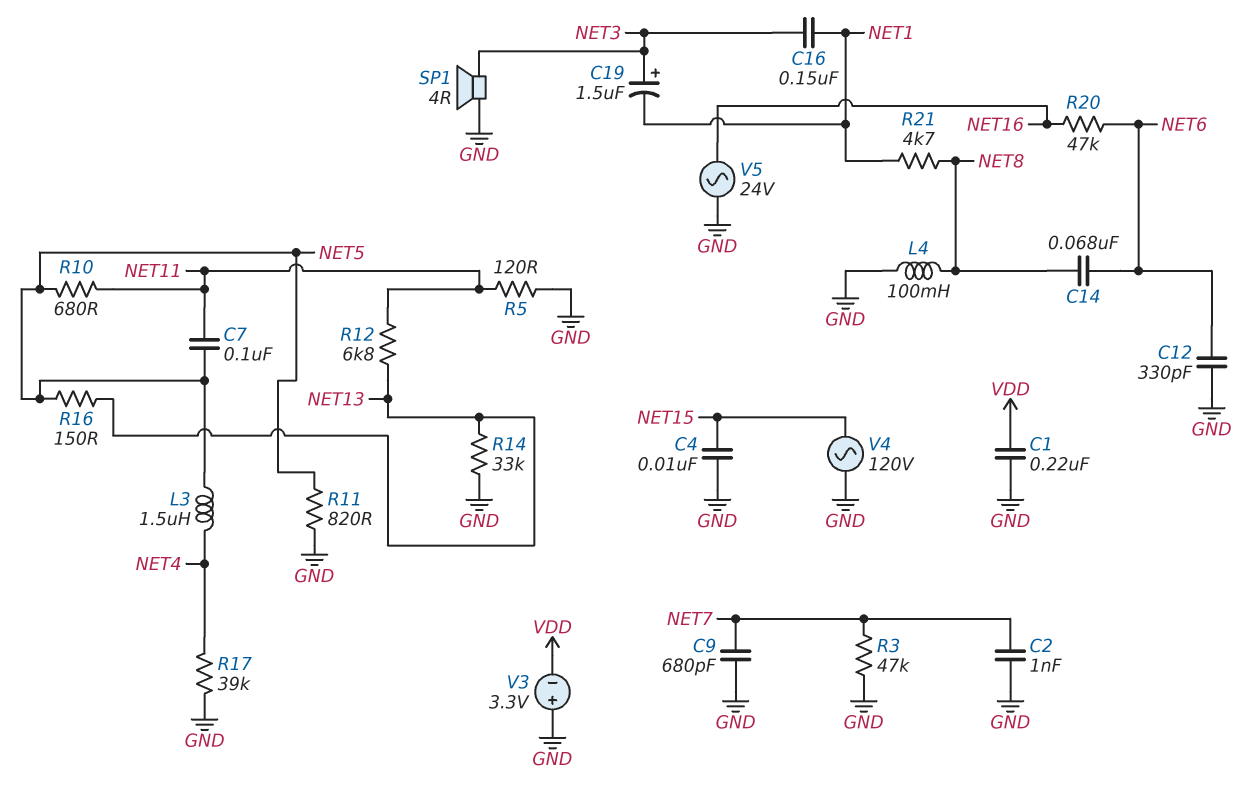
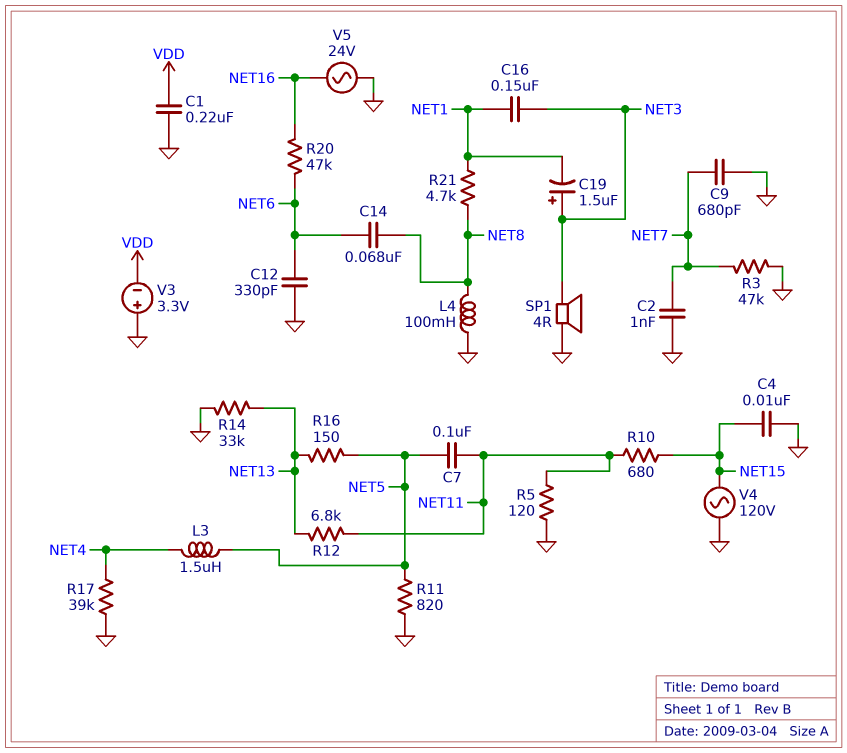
R10: 680 (NET5, NET11) -> 680 (NET11, NET15)

